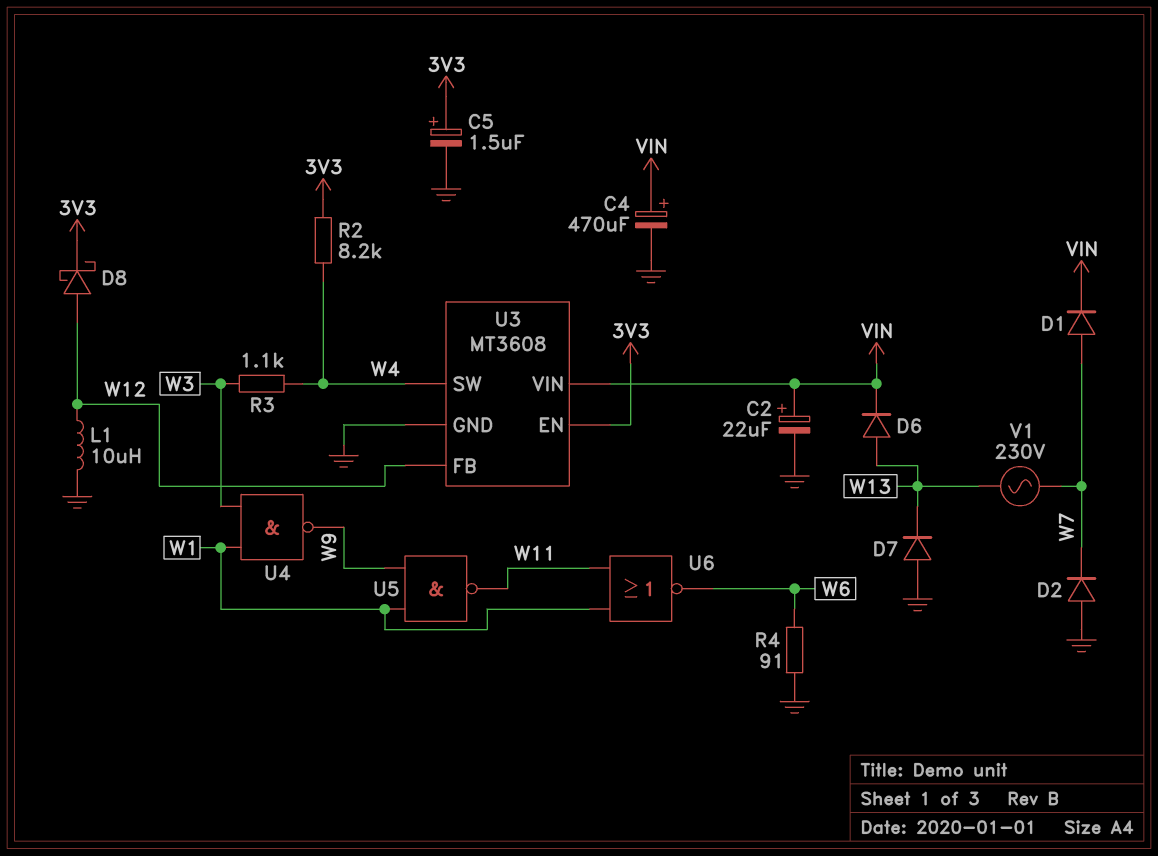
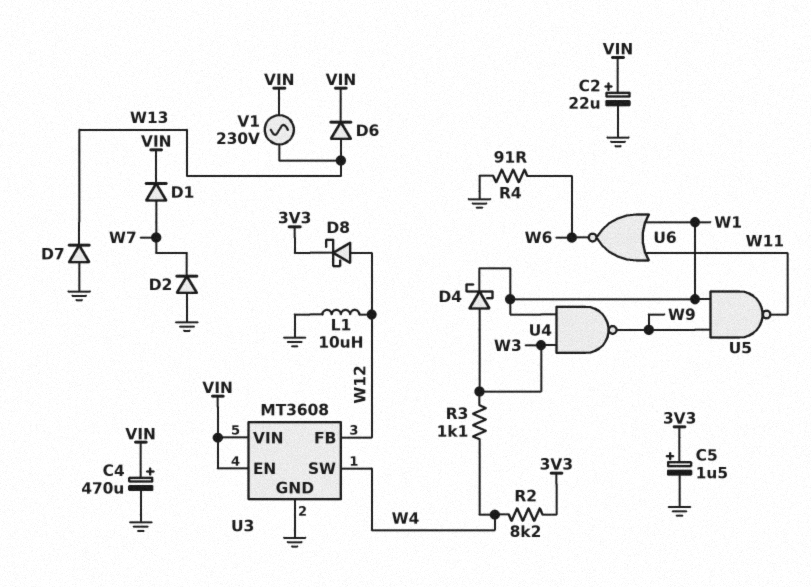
D4: none -> schottky (A W3, K W1)
U3 pin EN: 3V3 -> VIN
V1: AC 230V (W7, W13) -> AC 230V (VIN, W13)

